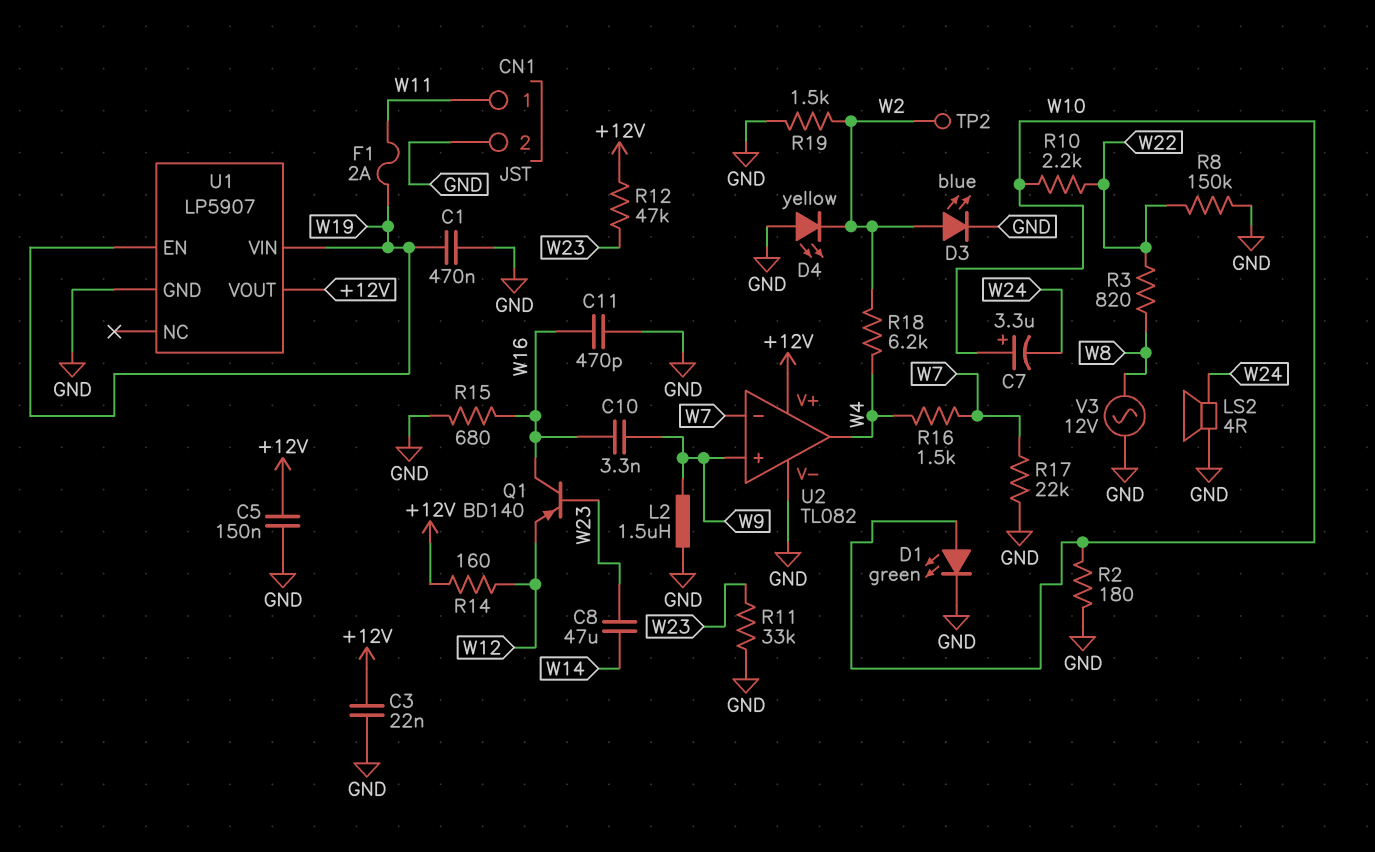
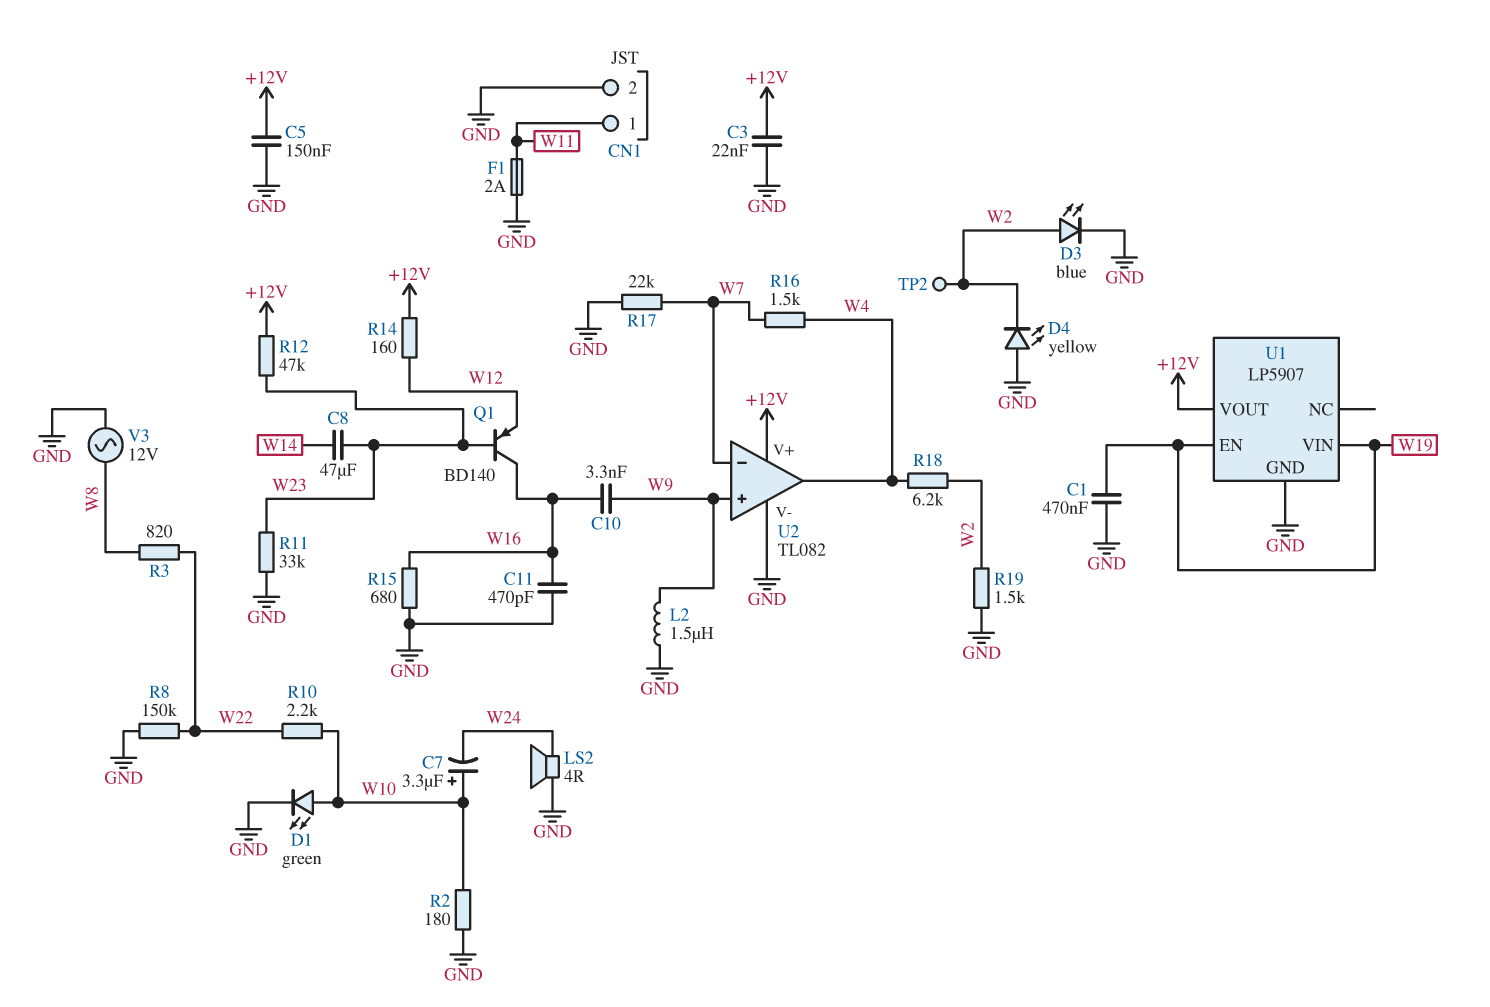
F1: 2A (W11, W19) -> 2A (GND, W11)

